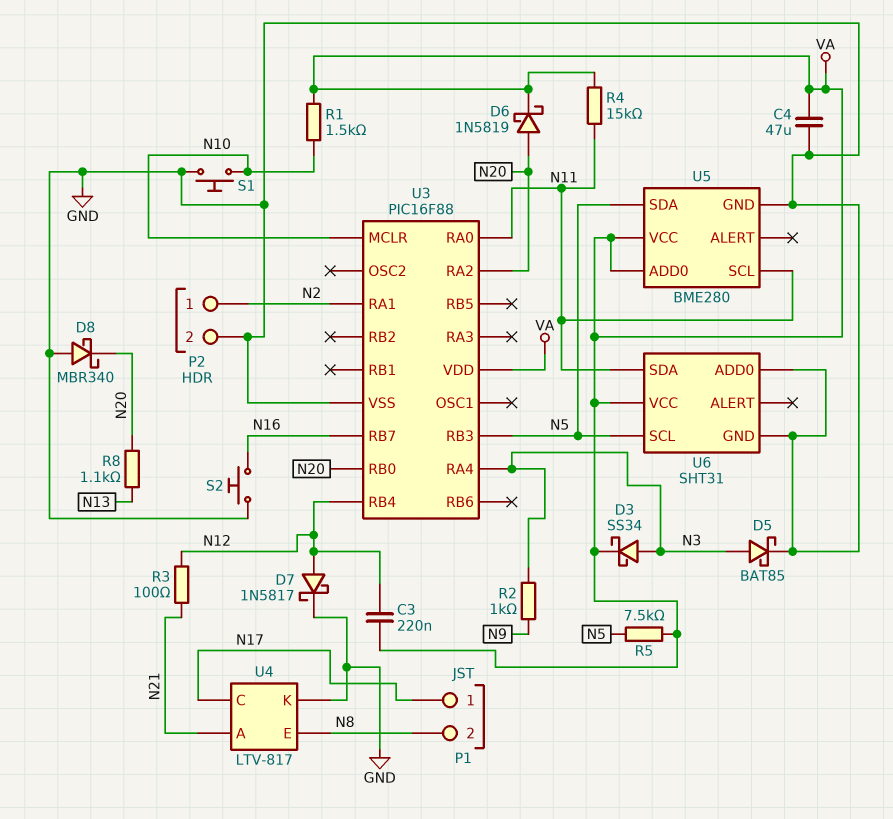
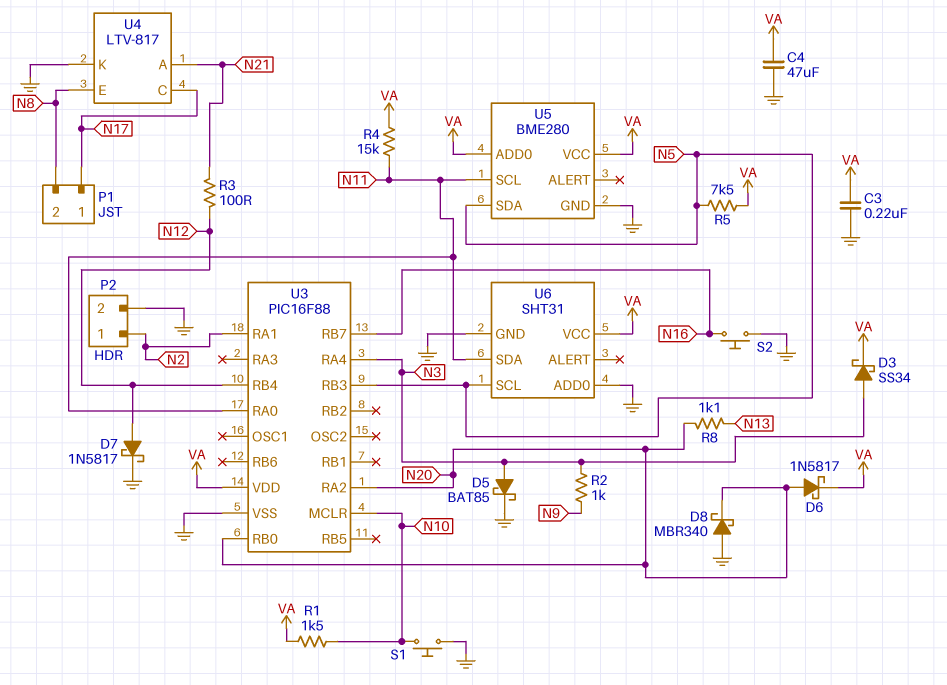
C3: 220nF (N12, VA) -> 220nF (GND, VA)
D6: schottky 1N5819 (A N20, K VA) -> schottky 1N5817 (A N20, K VA)

